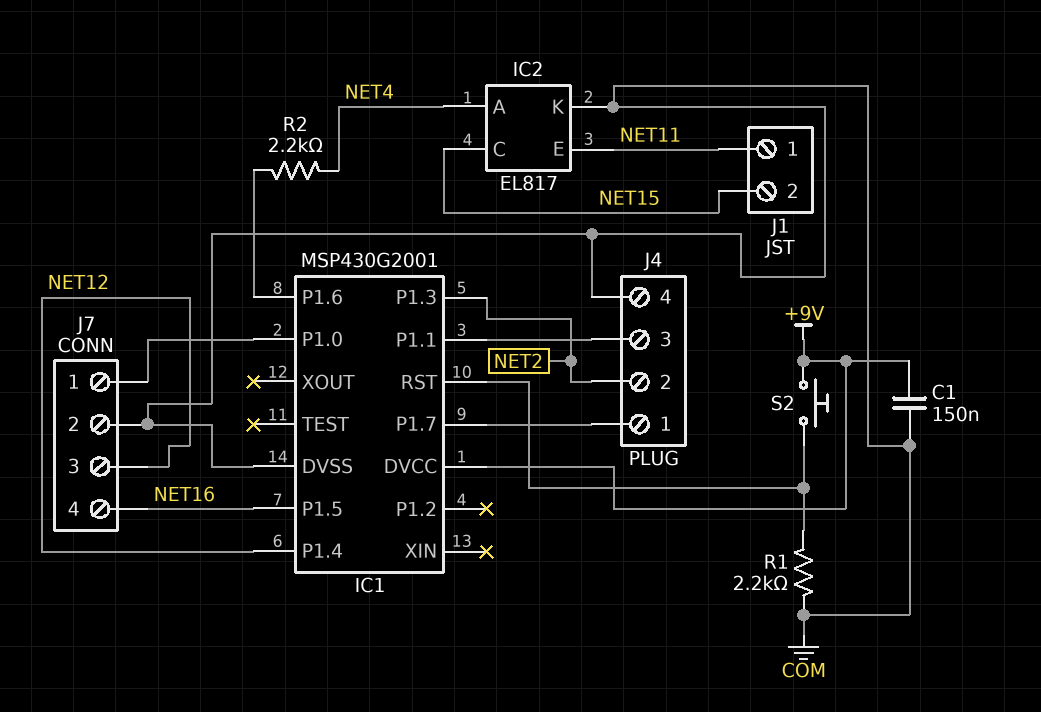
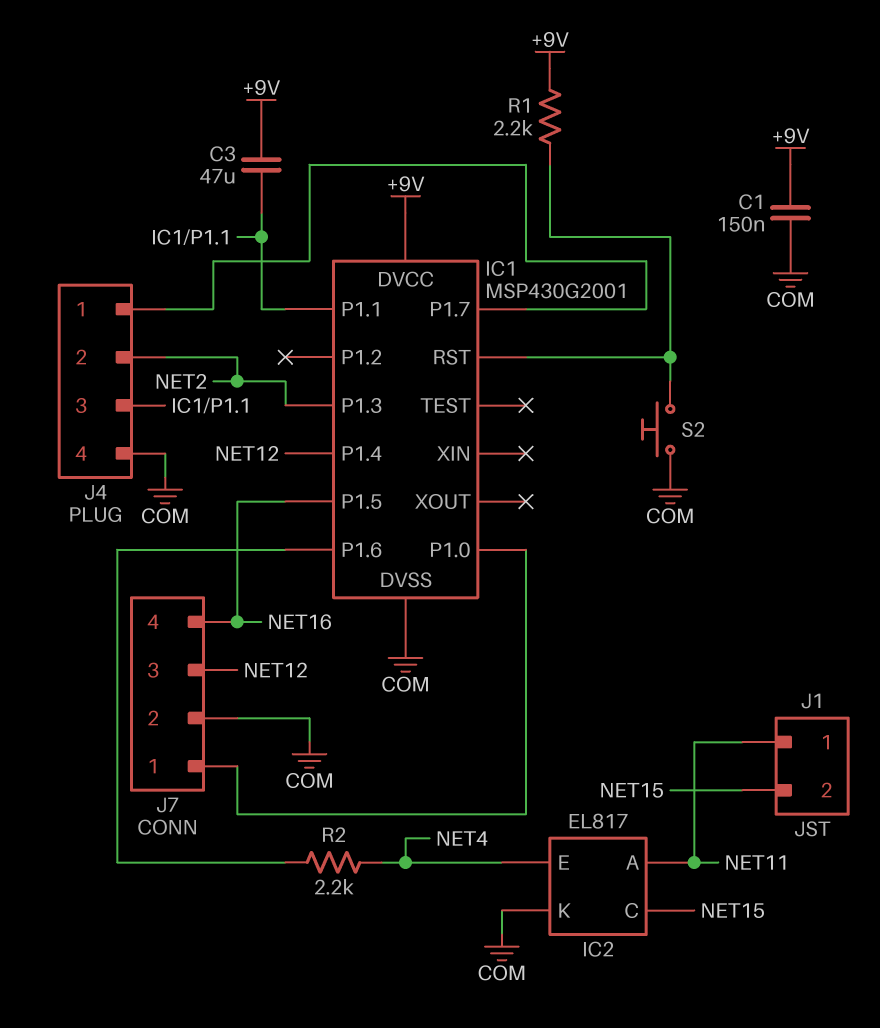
C3: none -> 47uF (+9V, IC1/P1.1)
IC2 pin A: NET4 -> NET11
IC2 pin E: NET11 -> NET4
R1: 2.2k (COM, IC1/RST) -> 2.2k (+9V, IC1/RST)
S2: button (+9V, IC1/RST) -> button (COM, IC1/RST)

